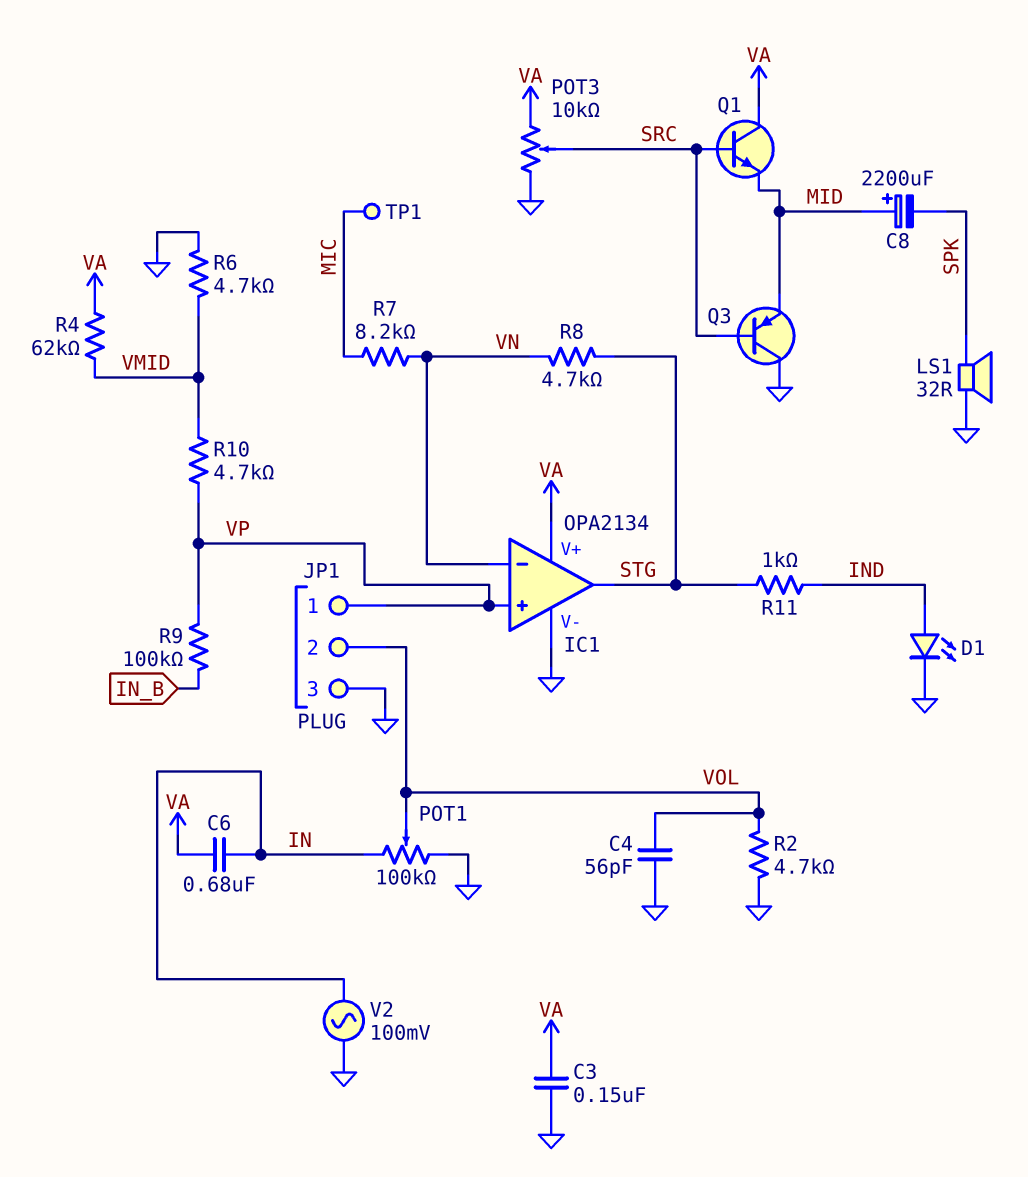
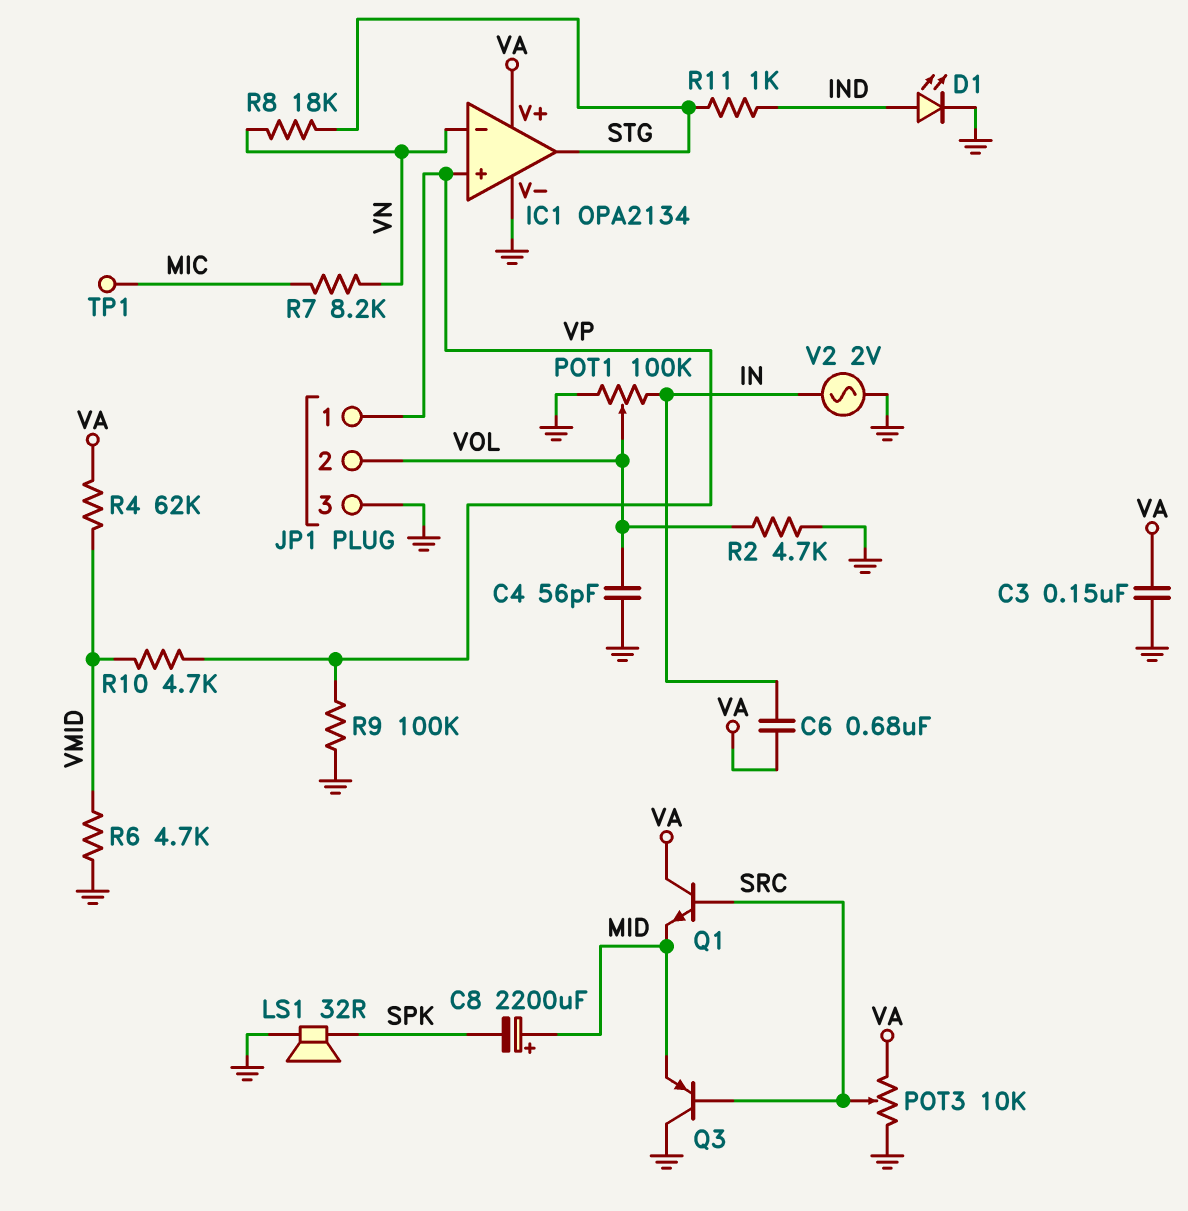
R8: 4.7k (STG, VN) -> 18k (STG, VN)
R9: 100k (IN_B, VP) -> 100k (GND, VP)
V2: AC 100mV (GND, IN) -> AC 2V (GND, IN)

